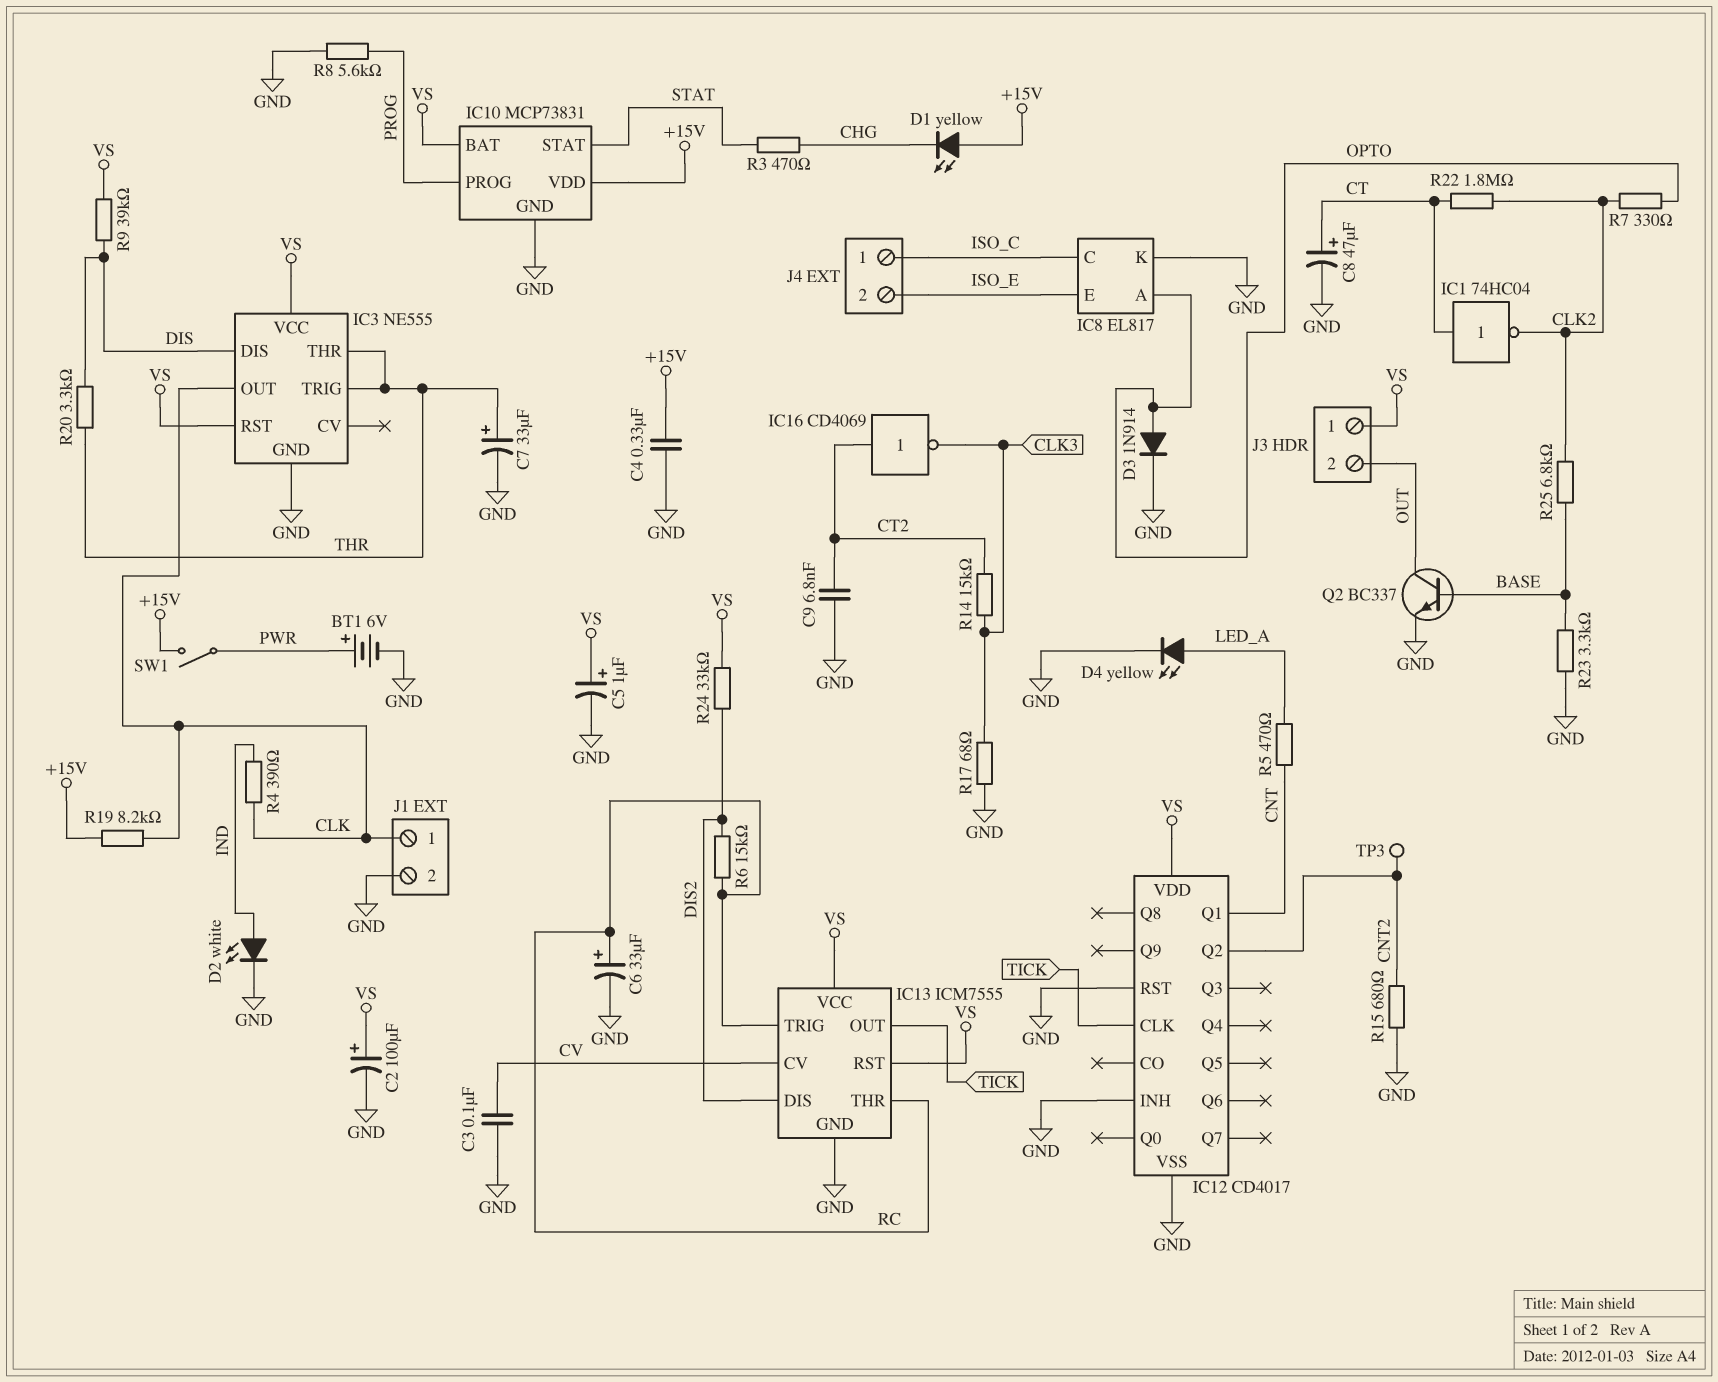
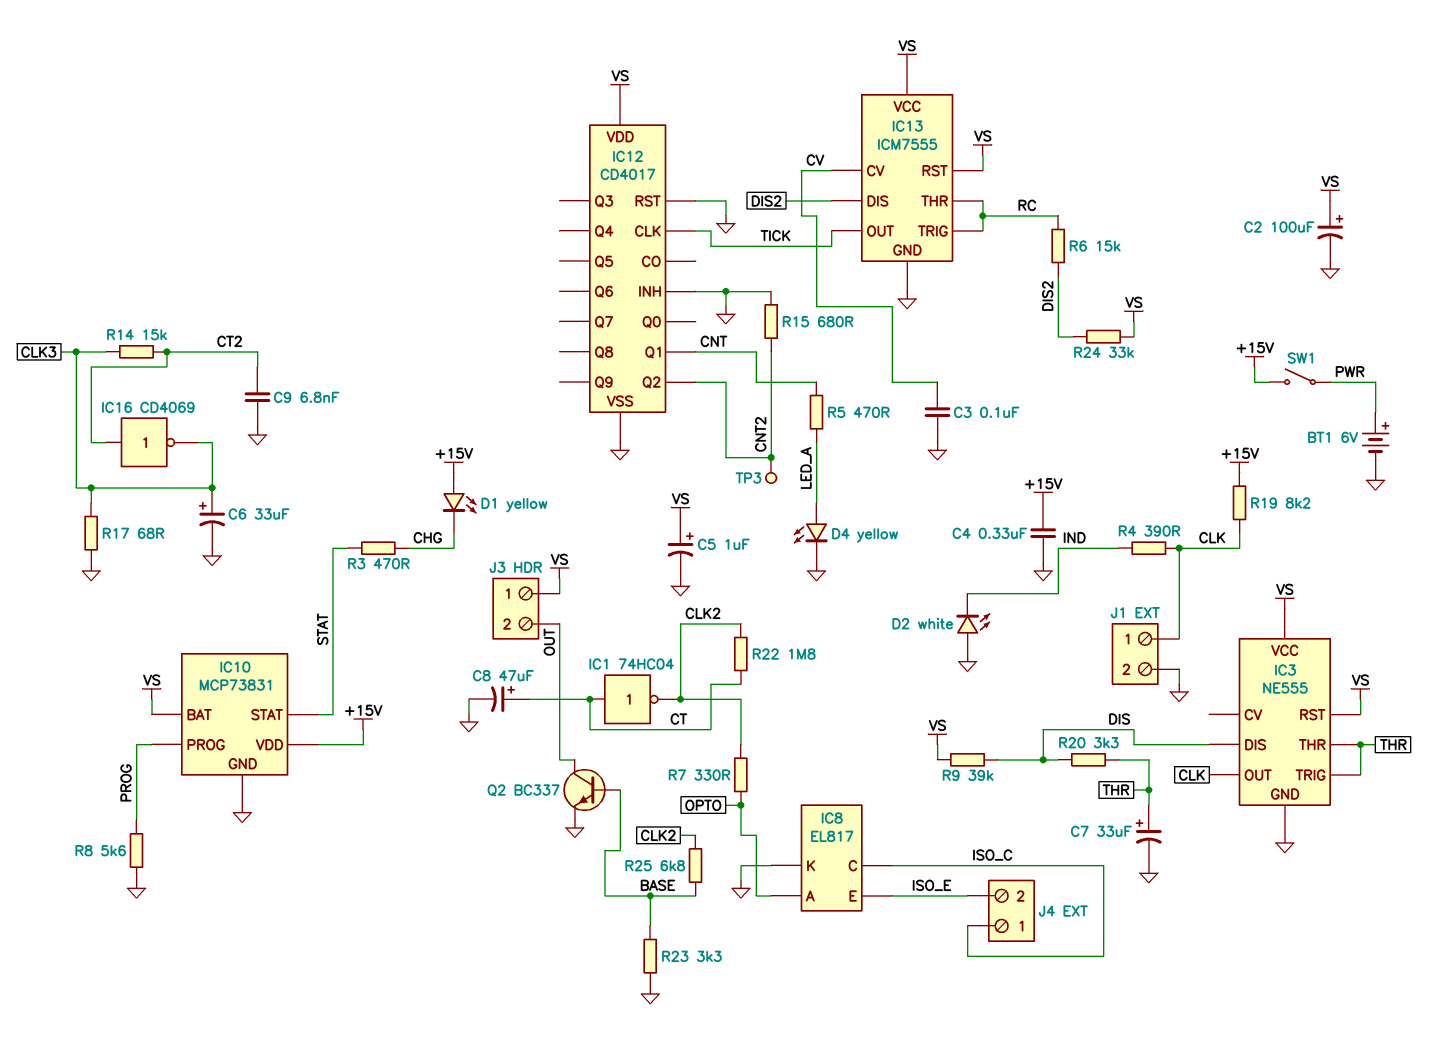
C6: 33uF (plus RC, minus GND) -> 33uF (plus CLK3, minus GND)
D2: LED white (A IND, K GND) -> LED white (A GND, K IND)
D3: diode 1N914 (A OPTO, K GND) -> none

